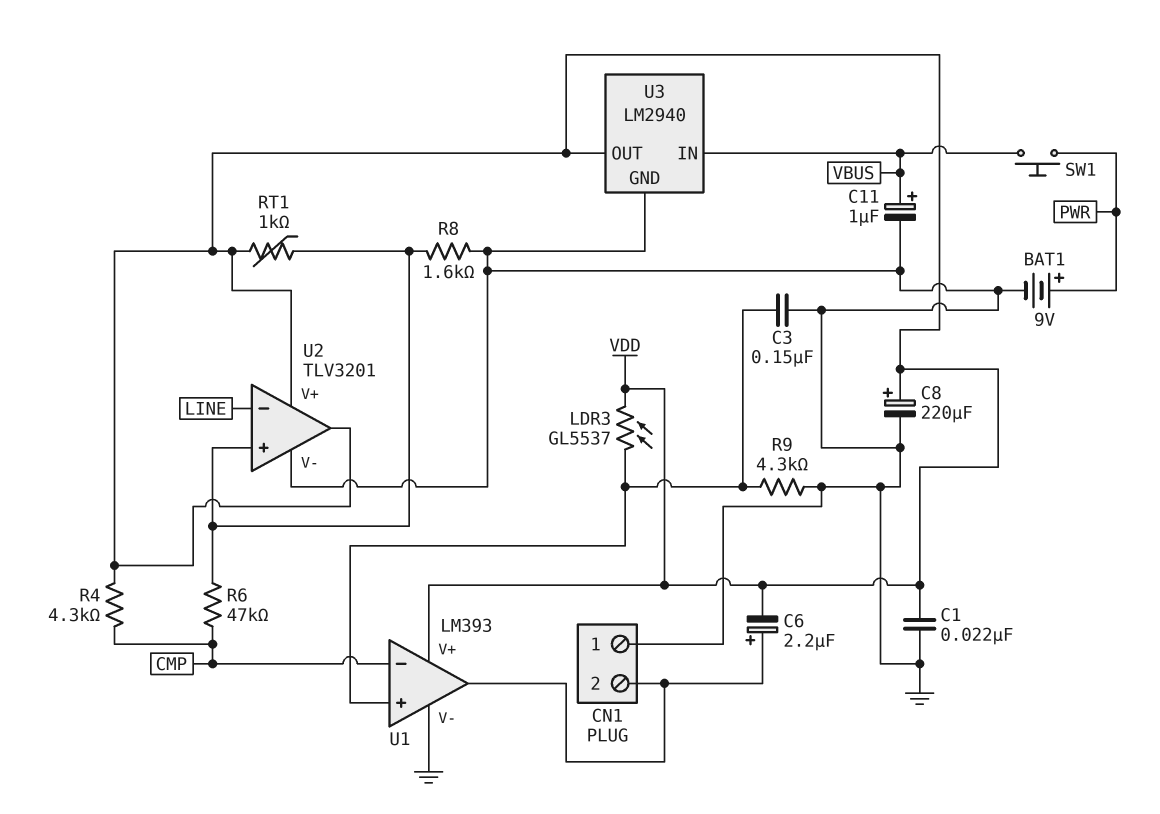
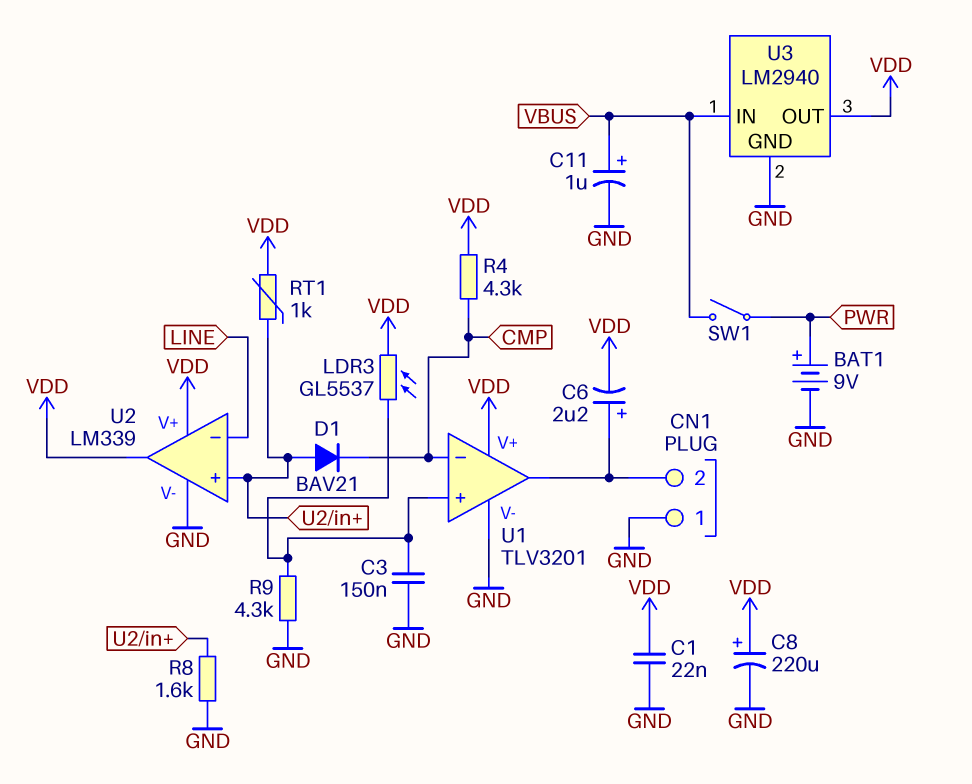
D1: none -> diode BAV21 (A U2/in+, K CMP)
R6: 47k (CMP, U2/in+) -> none
SW1: button (PWR, VBUS) -> switch (PWR, VBUS)
U1: LM393 -> TLV3201
U2: TLV3201 -> LM339

